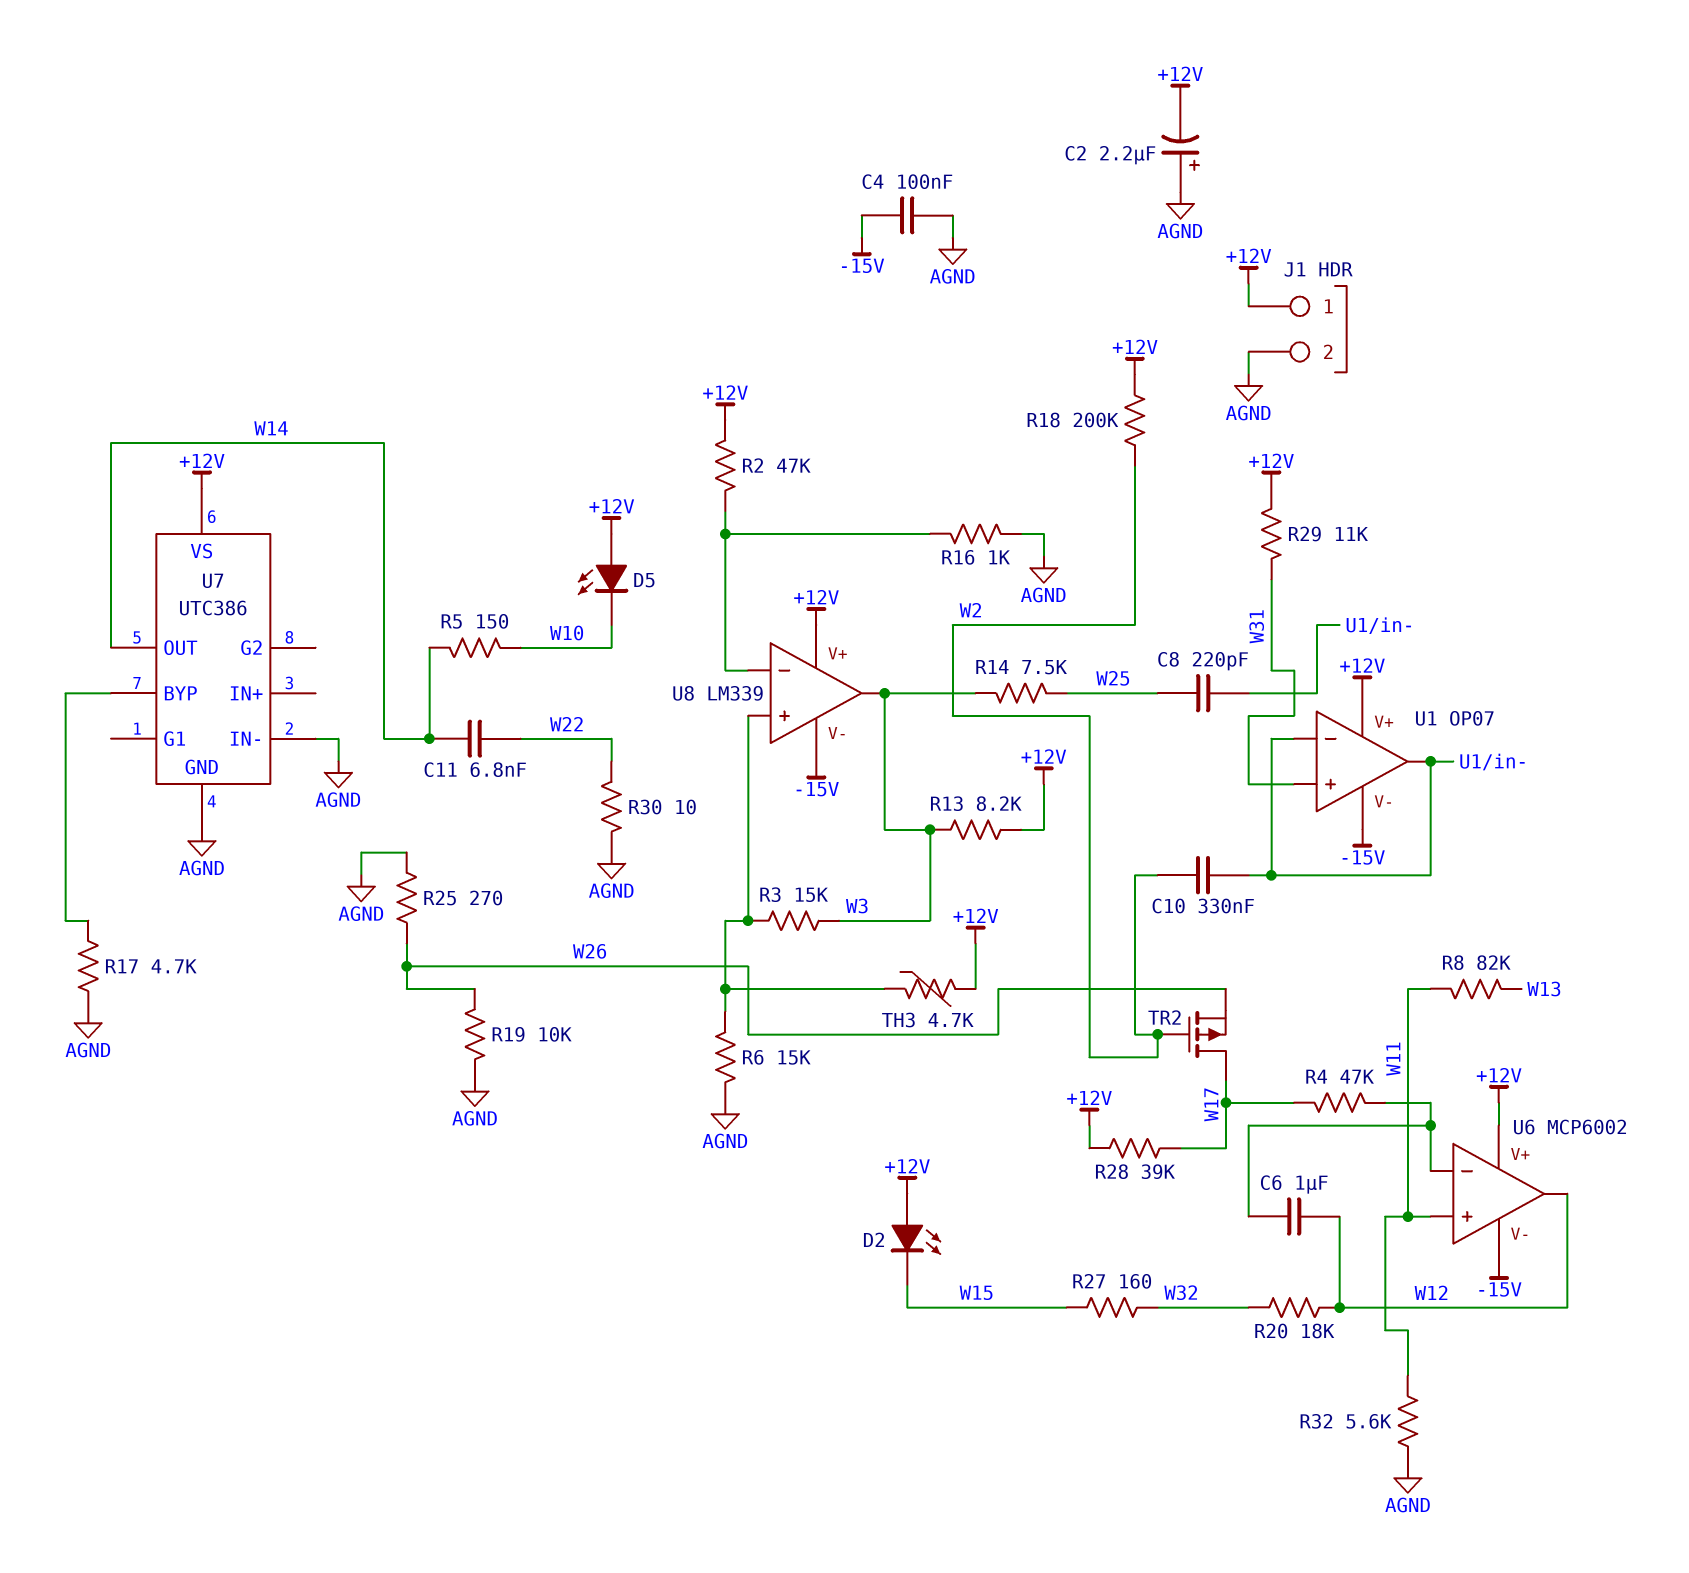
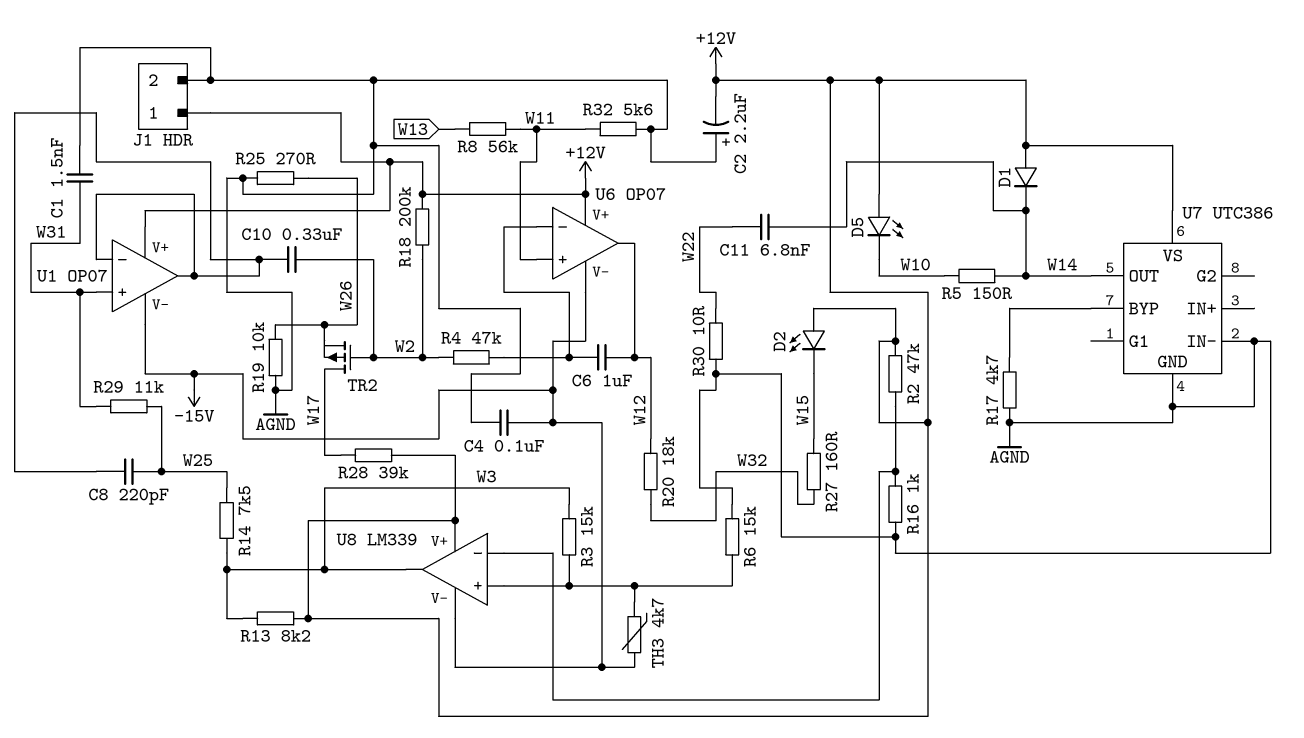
C1: none -> 1.5nF (AGND, W31)
D1: none -> diode (A +12V, K W14)
R4: 47k (U6/in-, W17) -> 47k (U6/in-, W2)
R8: 82k (W11, W13) -> 56k (W11, W13)
R29: 11k (+12V, W31) -> 11k (W25, W31)
TH3: 4.7k (+12V, U8/in+) -> 4.7k (-15V, U8/in+)
U6: MCP6002 -> OP07

